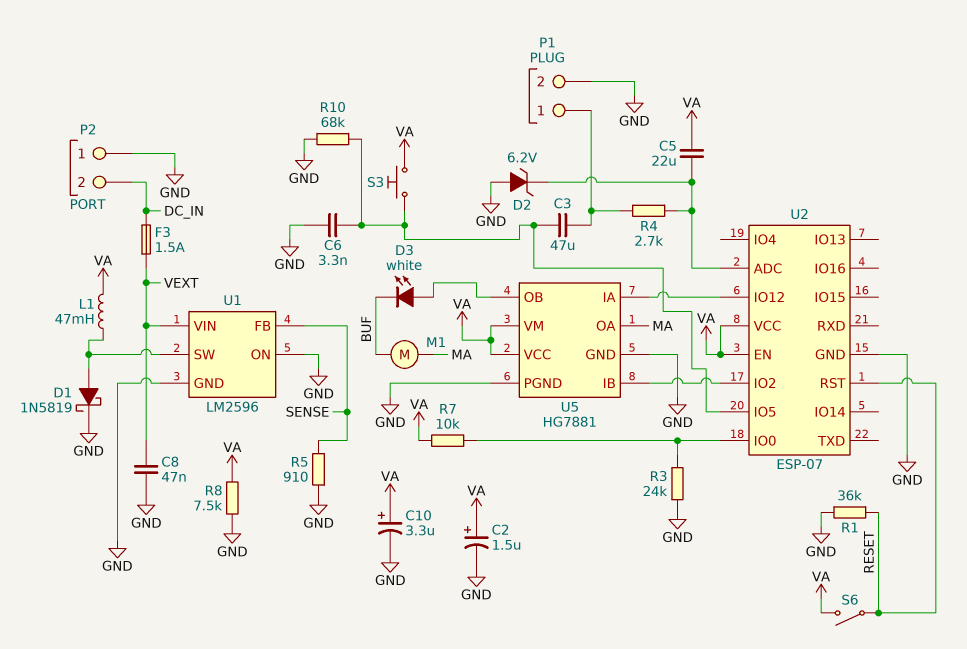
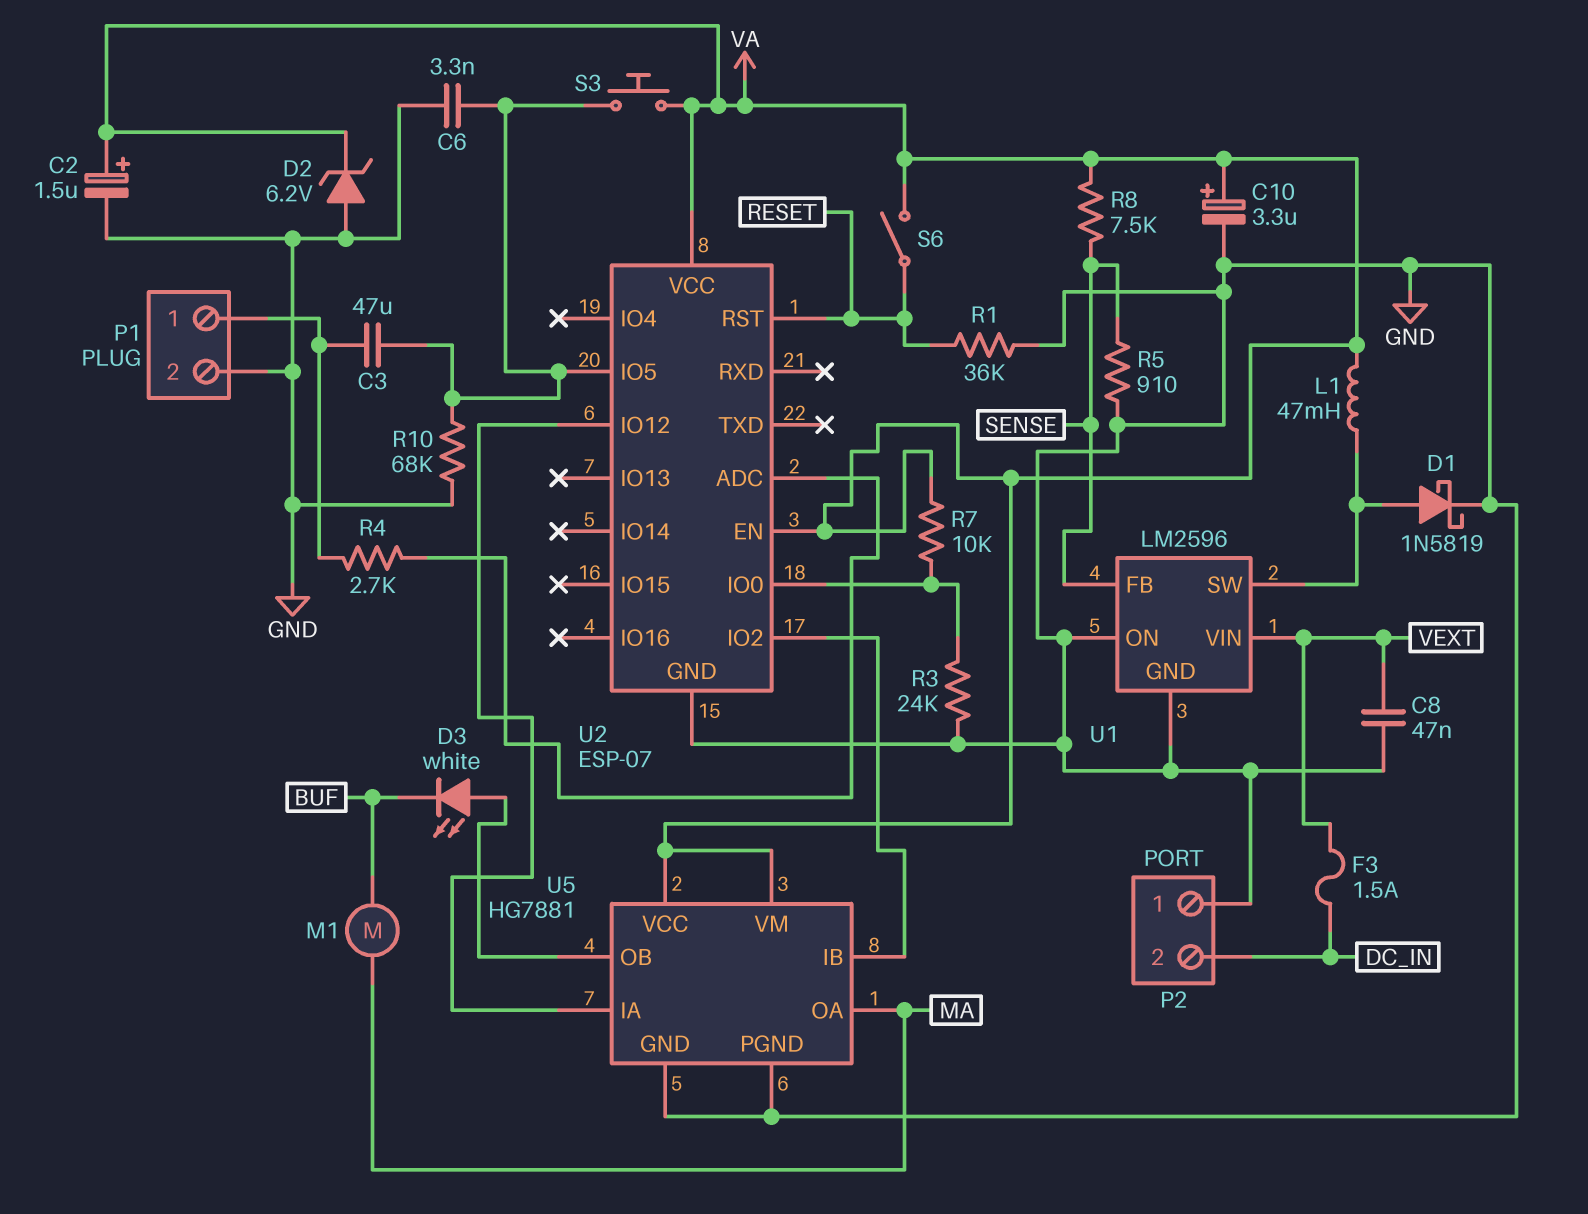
C5: 22uF (U2/ADC, VA) -> none
D2: zener 6.2V (A GND, K U2/ADC) -> zener 6.2V (A GND, K VA)
R8: 7.5k (GND, VA) -> 7.5k (SENSE, VA)

